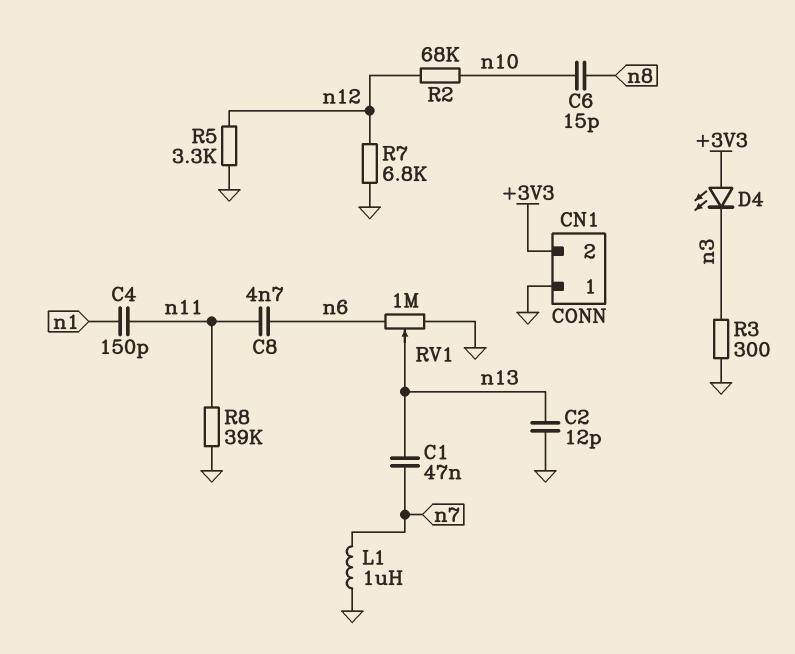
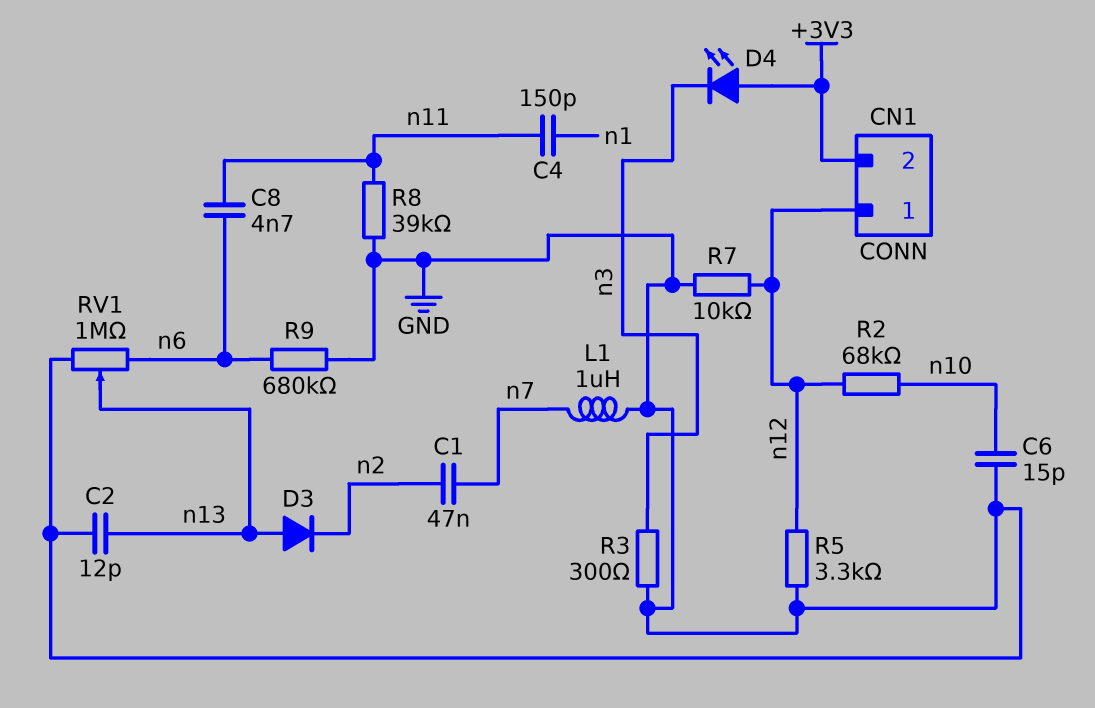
C1: 47nF (n7, n13) -> 47nF (n2, n7)
C6: 15pF (n8, n10) -> 15pF (GND, n10)
CN1 pin 1: GND -> n12
D3: none -> diode (A n13, K n2)
R7: 6.8k (GND, n12) -> 10k (GND, n12)
R9: none -> 680k (GND, n6)

